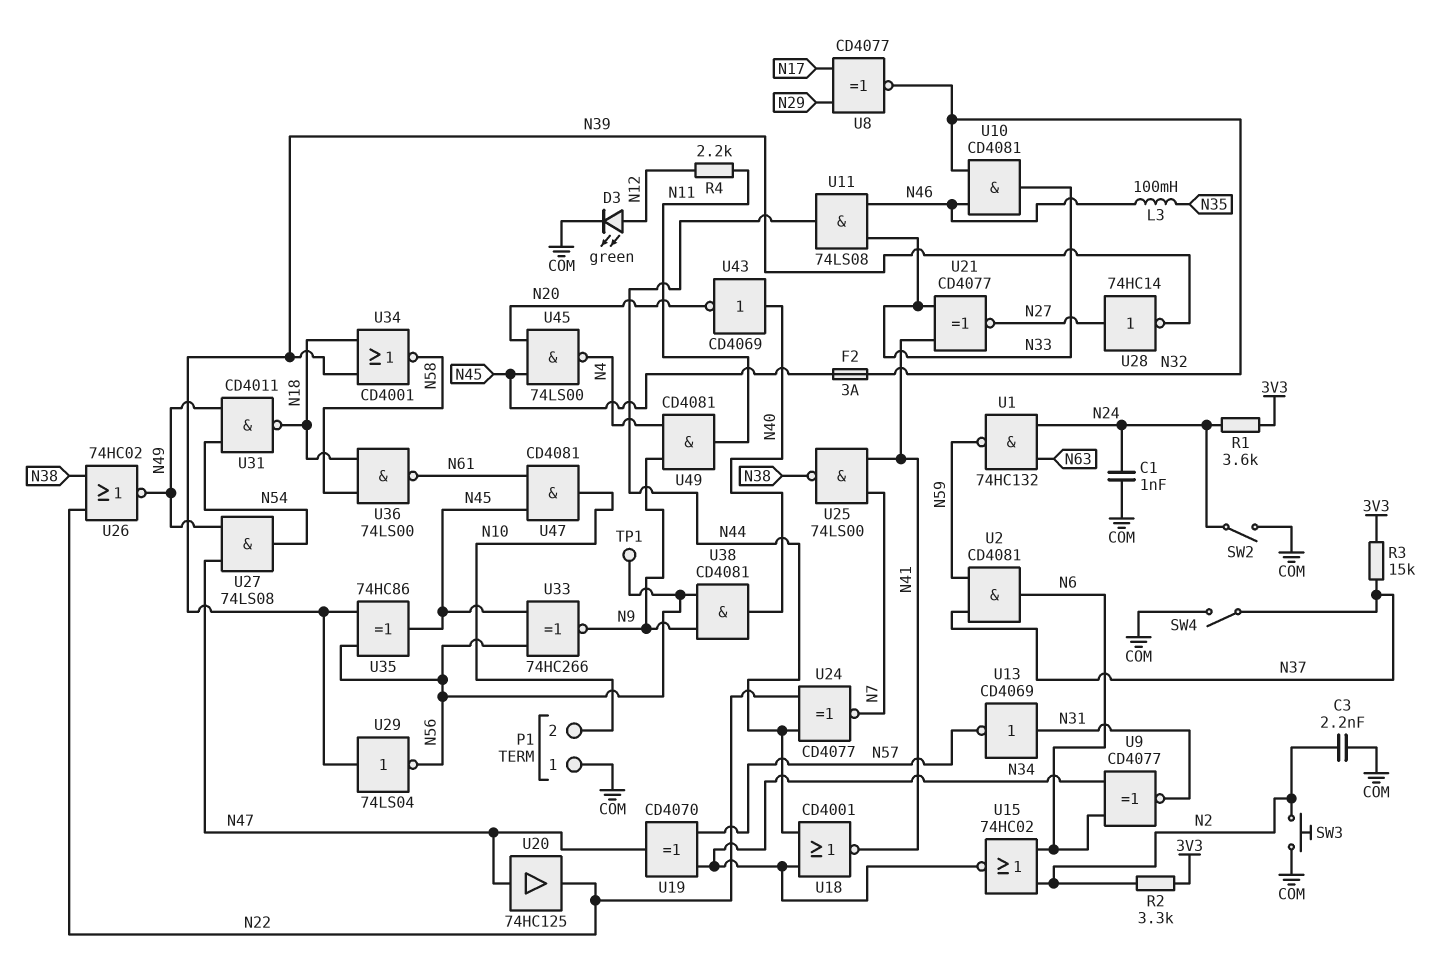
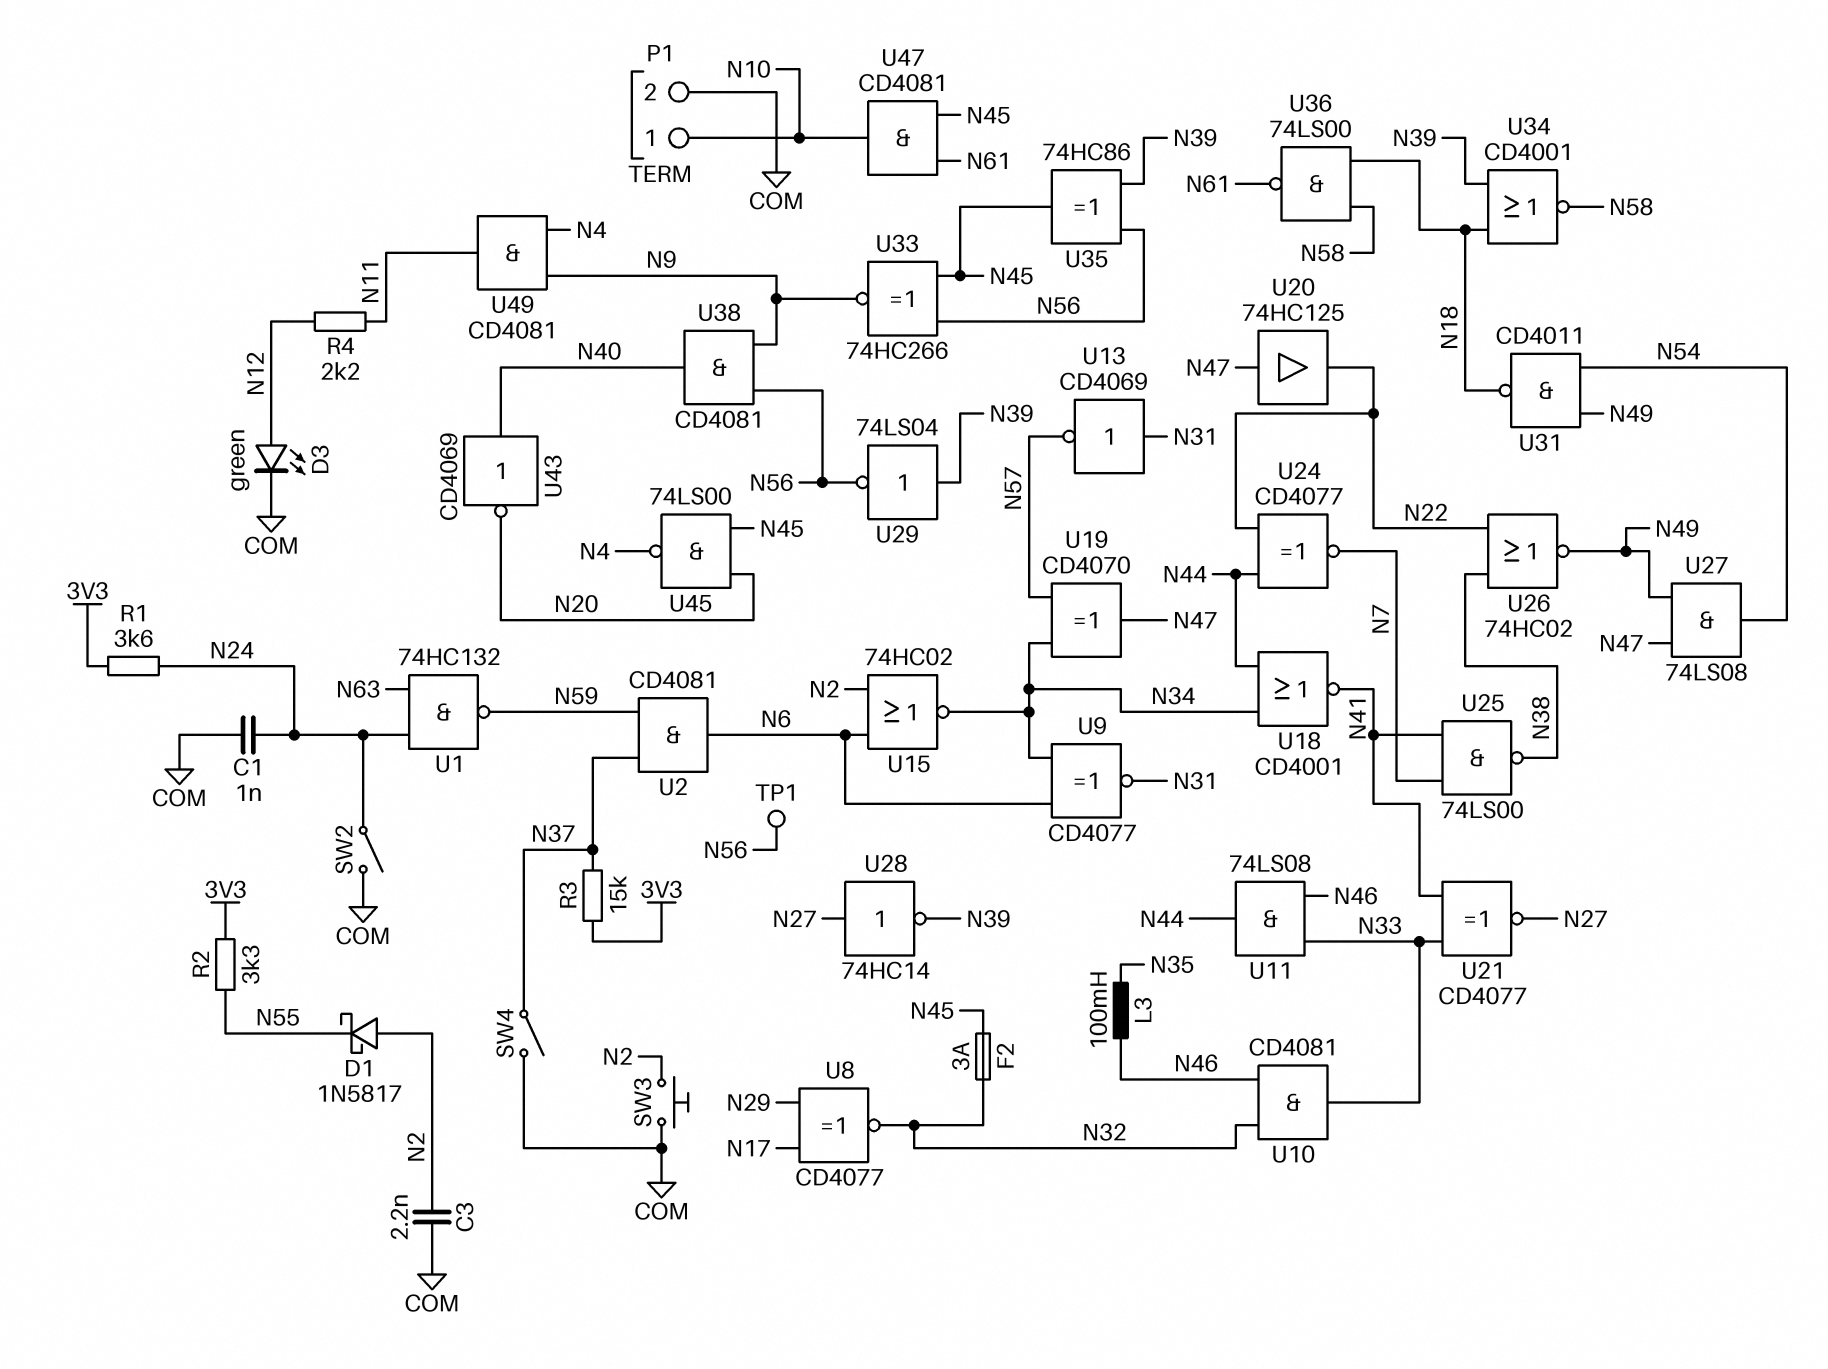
D1: none -> schottky 1N5817 (A N2, K N55)
P1 pin 1: COM -> N10
P1 pin 2: N10 -> COM
R2: 3.3k (3V3, N2) -> 3.3k (3V3, N55)

